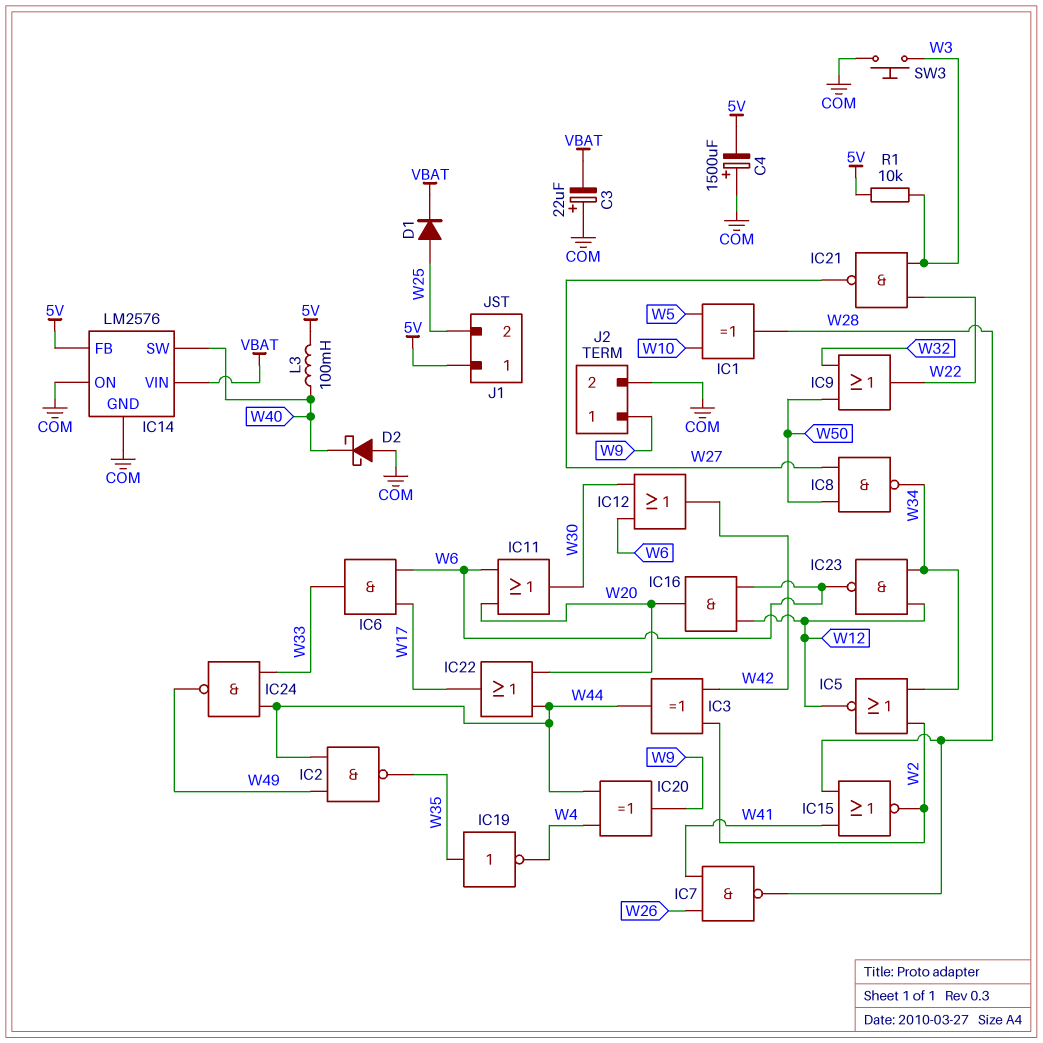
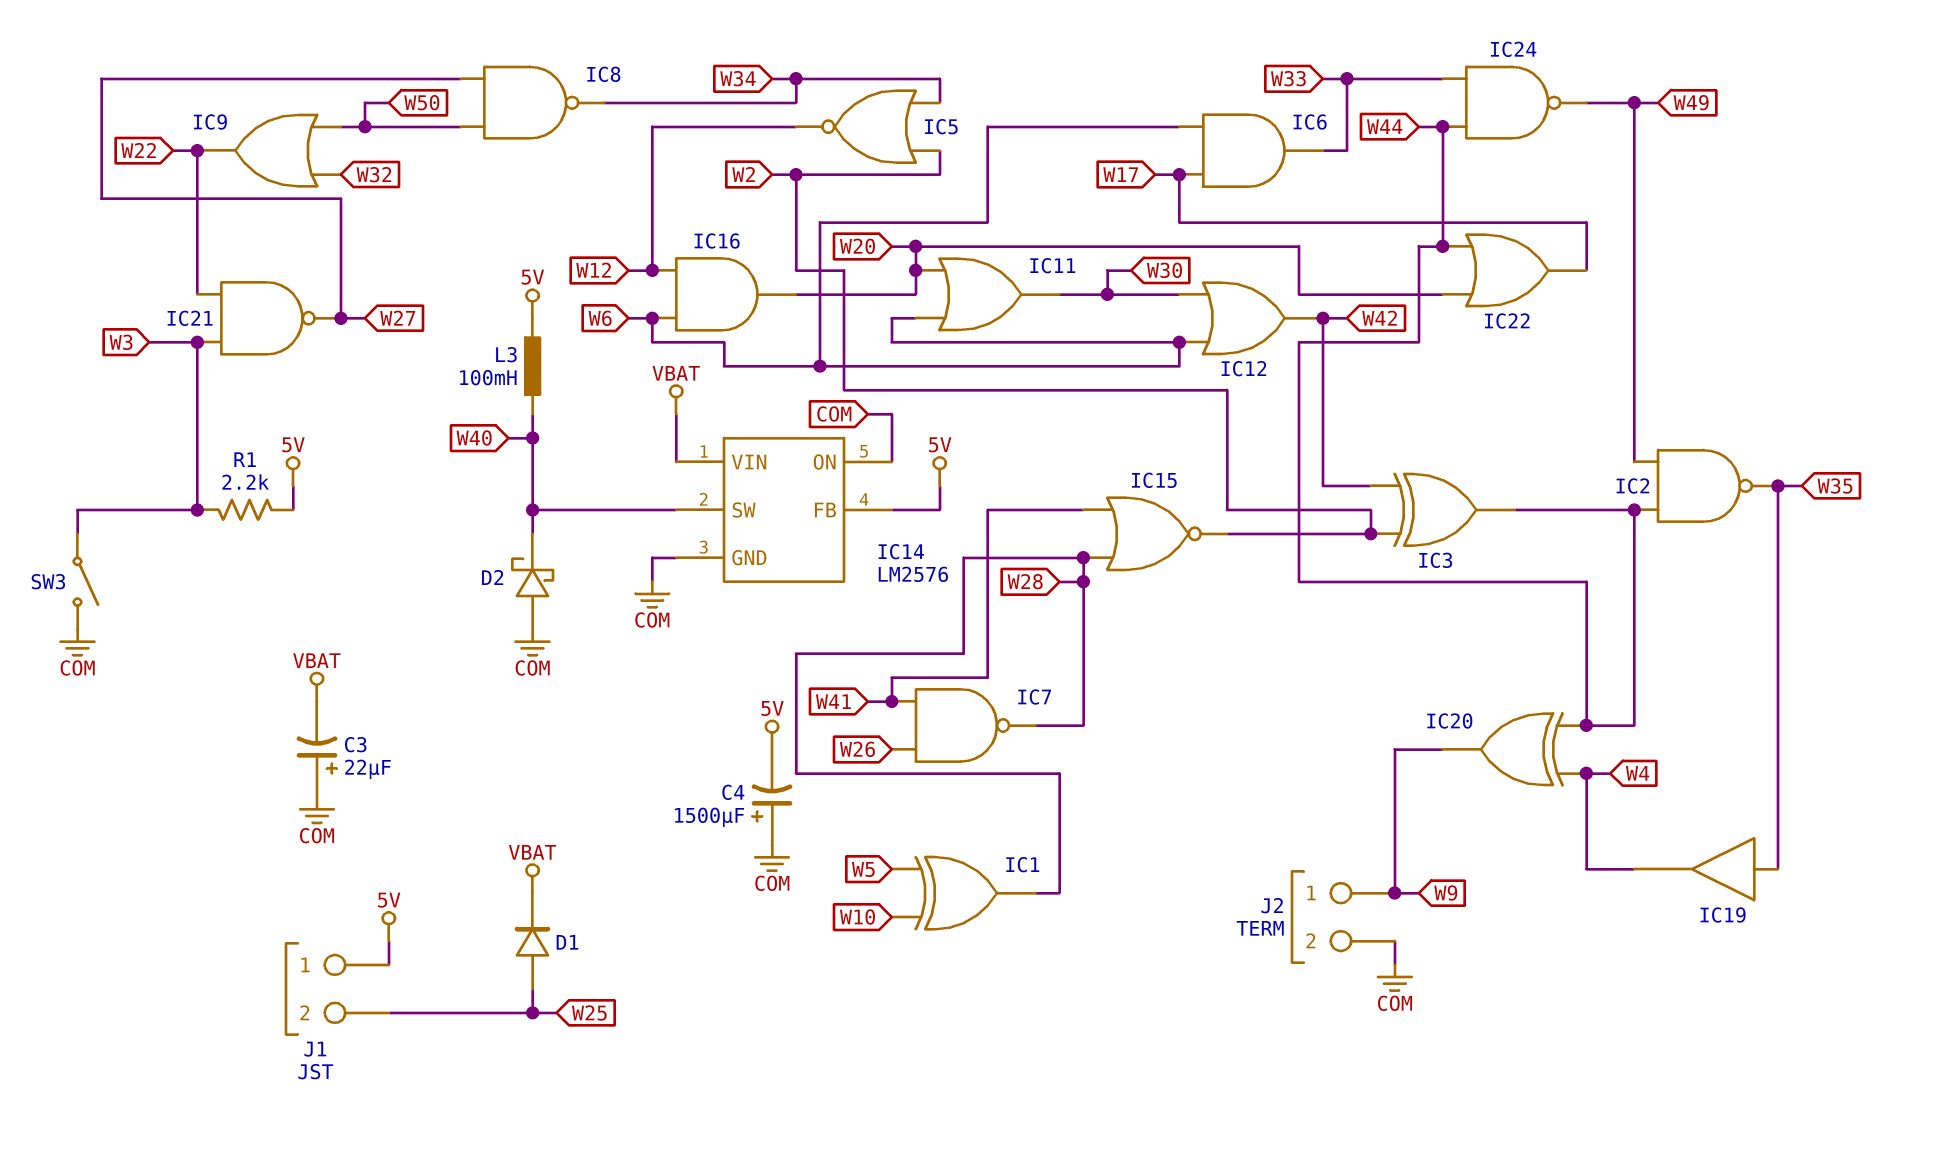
IC19: NOT (in W35, out W4) -> buffer (in W35, out W4)
IC23: NAND (in W12, in W34, out W6) -> none
R1: 10k (5V, W3) -> 2.2k (5V, W3)
SW3: button (COM, W3) -> switch (COM, W3)

